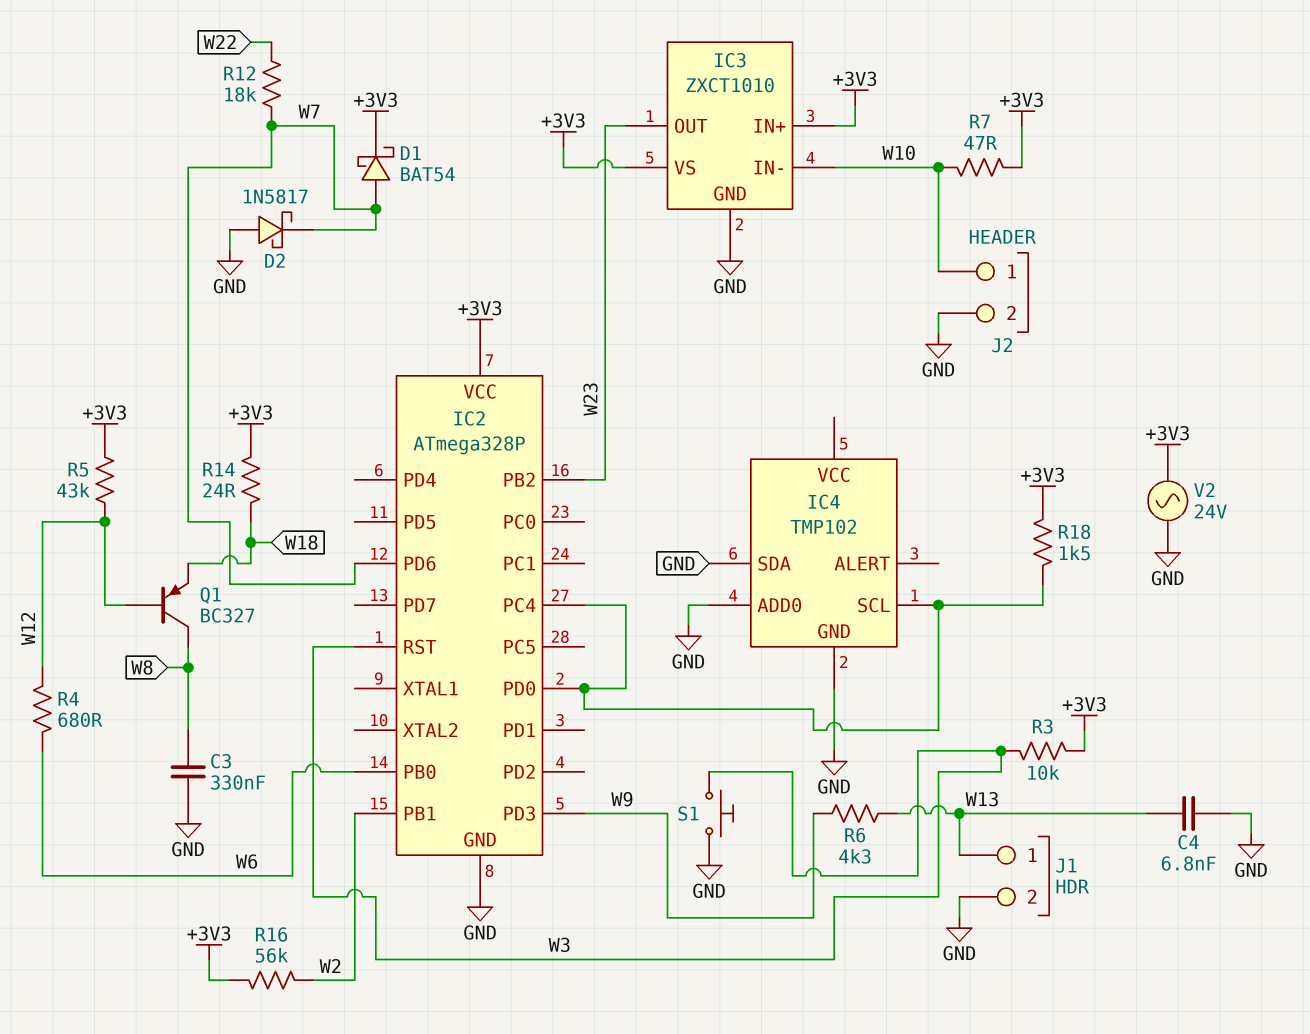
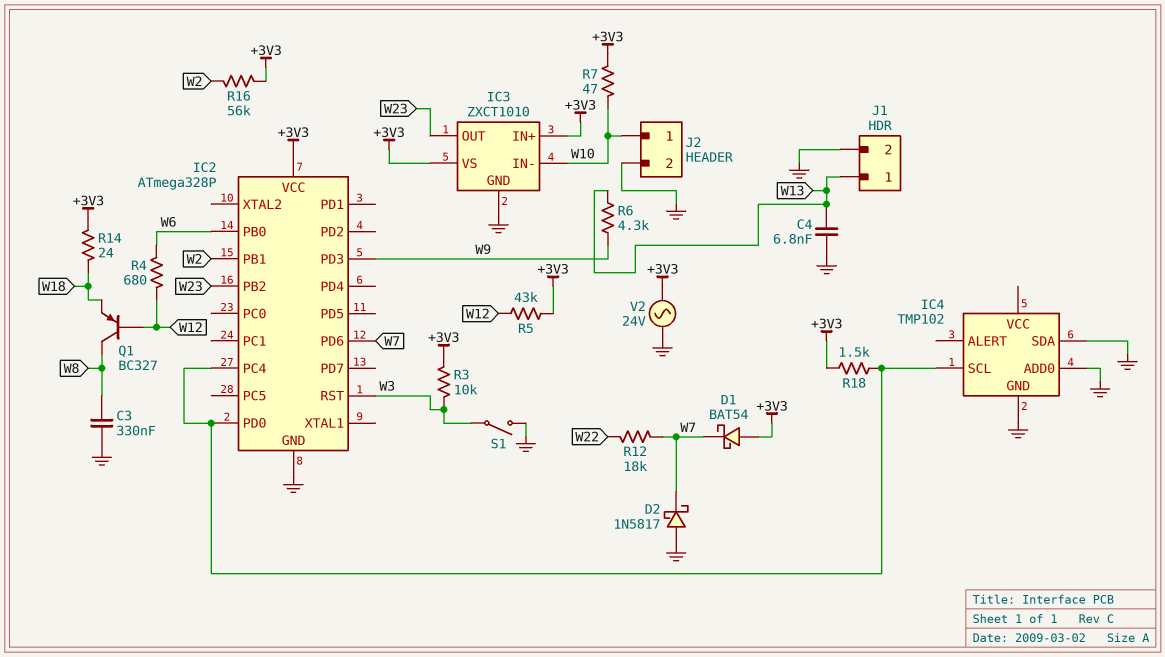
D1: schottky BAT54 (A W7, K +3V3) -> schottky BAT54 (A +3V3, K W7)
S1: button (GND, W3) -> switch (GND, W3)

